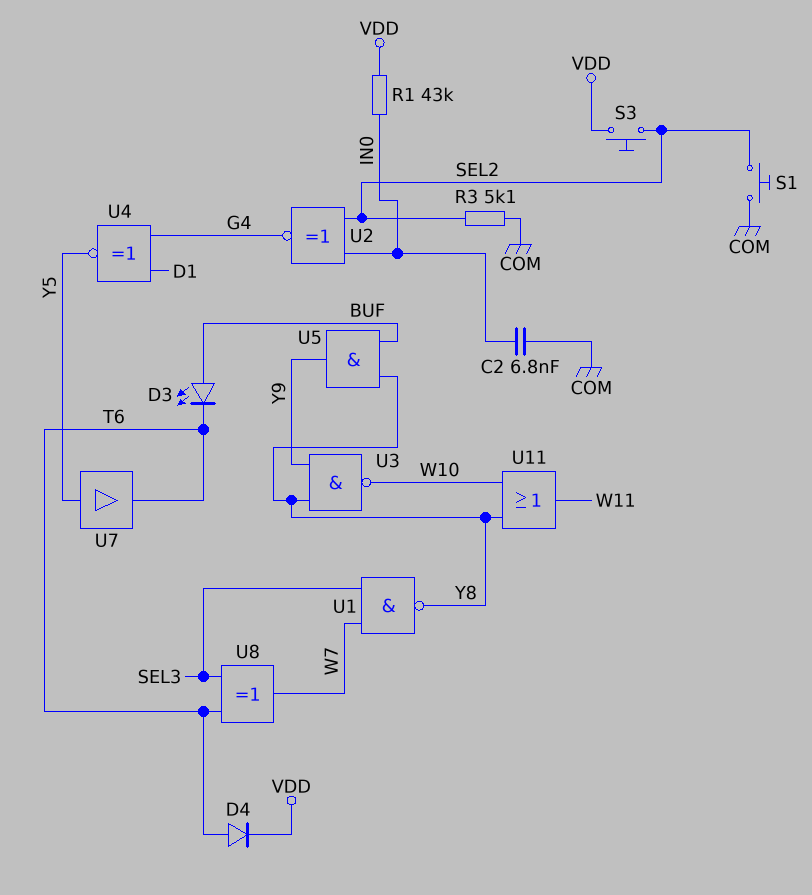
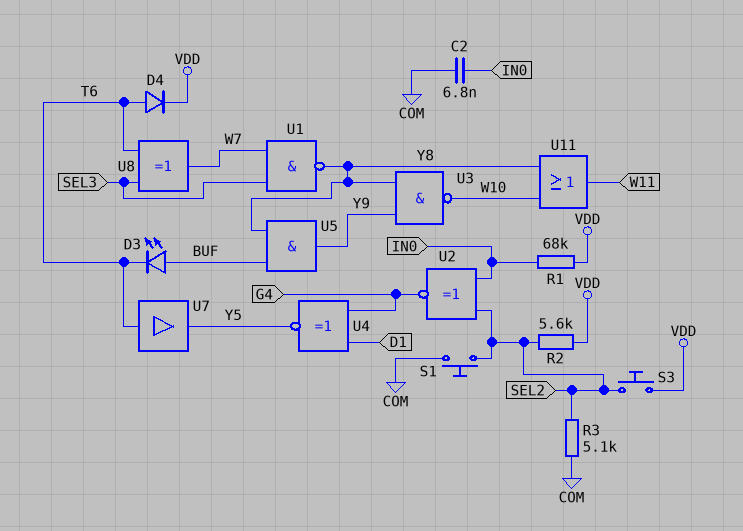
R1: 43k (IN0, VDD) -> 68k (IN0, VDD)
R2: none -> 5.6k (SEL2, VDD)
U7: buffer (in Y5, out T6) -> buffer (in T6, out Y5)

